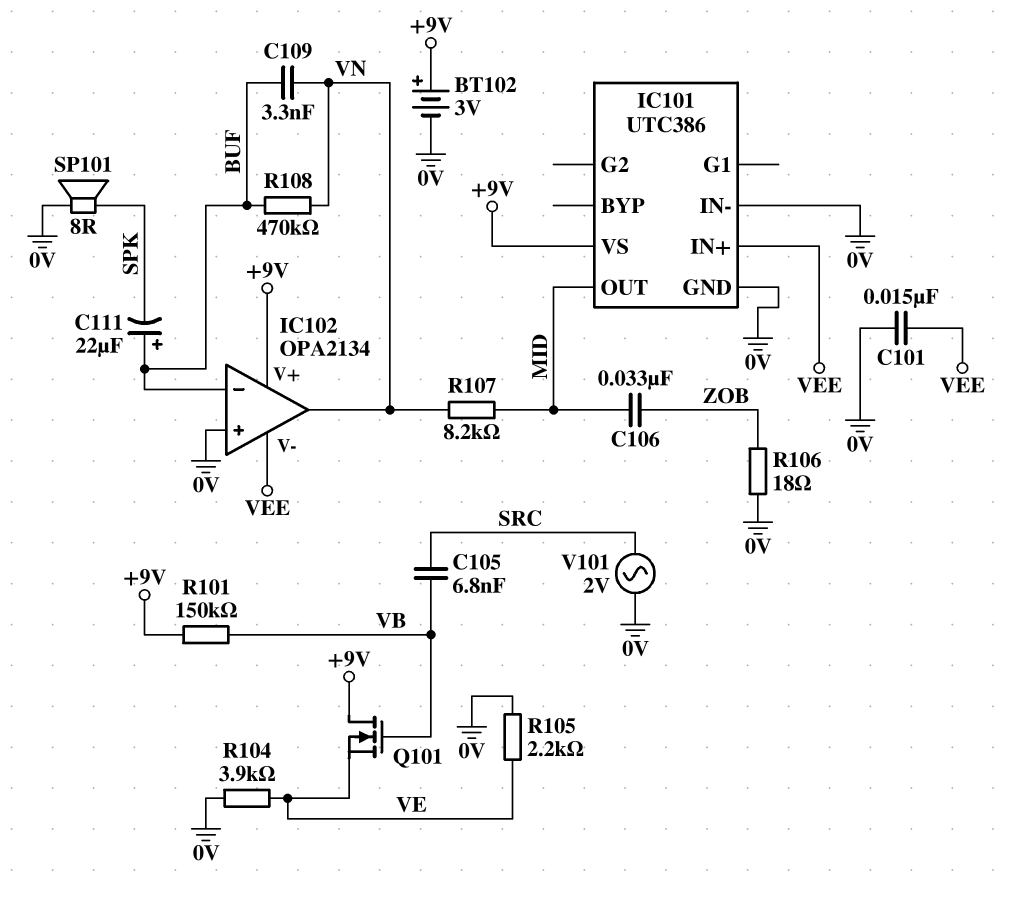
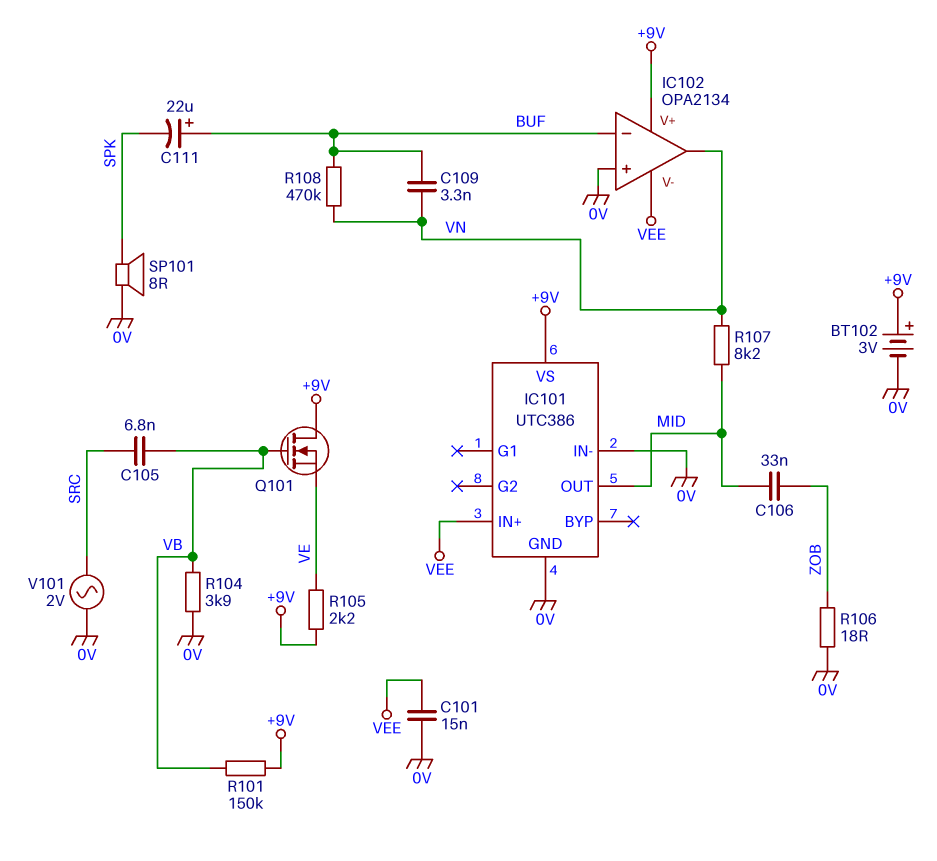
R104: 3.9k (0V, VE) -> 3.9k (0V, VB)
R105: 2.2k (0V, VE) -> 2.2k (+9V, VE)

